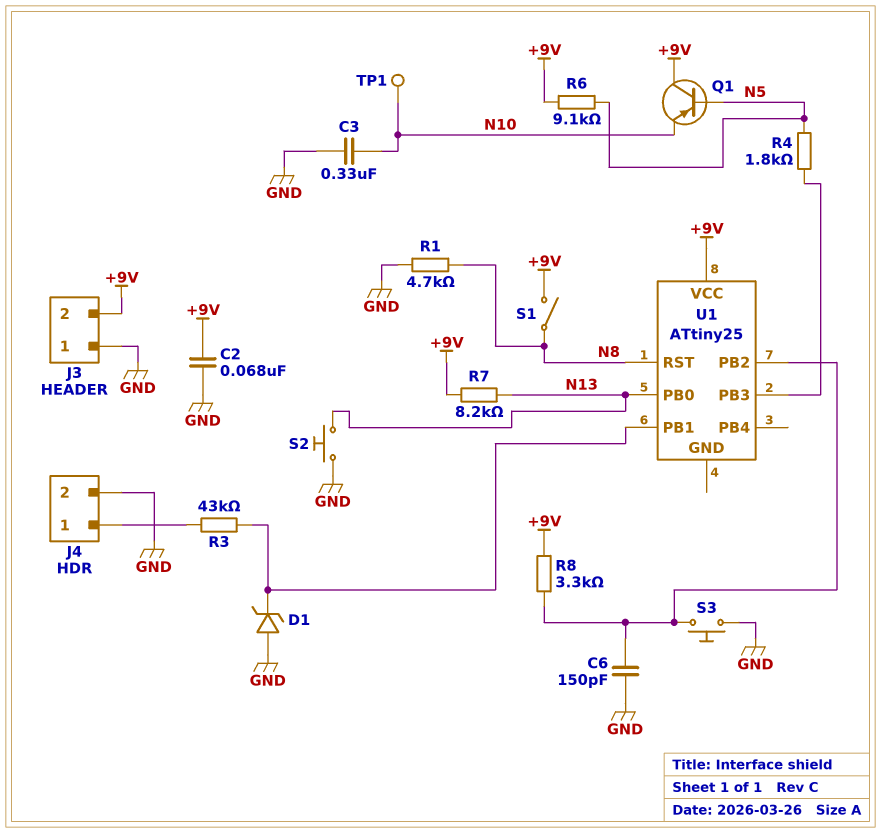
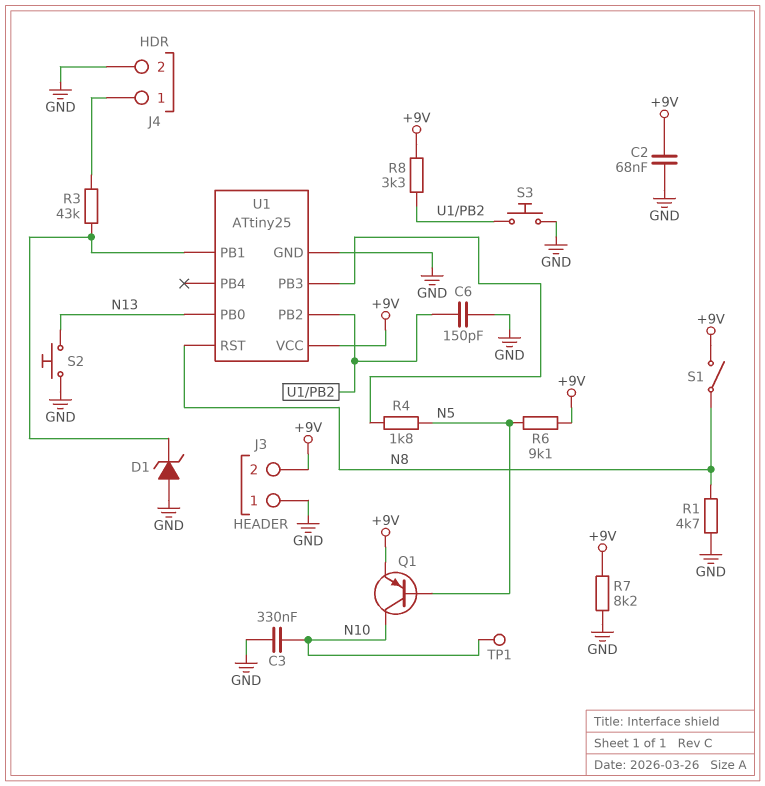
Q1: PNP (B N5, C +9V, E N10) -> PNP (B N5, C N10, E +9V)
R7: 8.2k (+9V, N13) -> 8.2k (+9V, GND)
U1 pin GND: none -> GND

